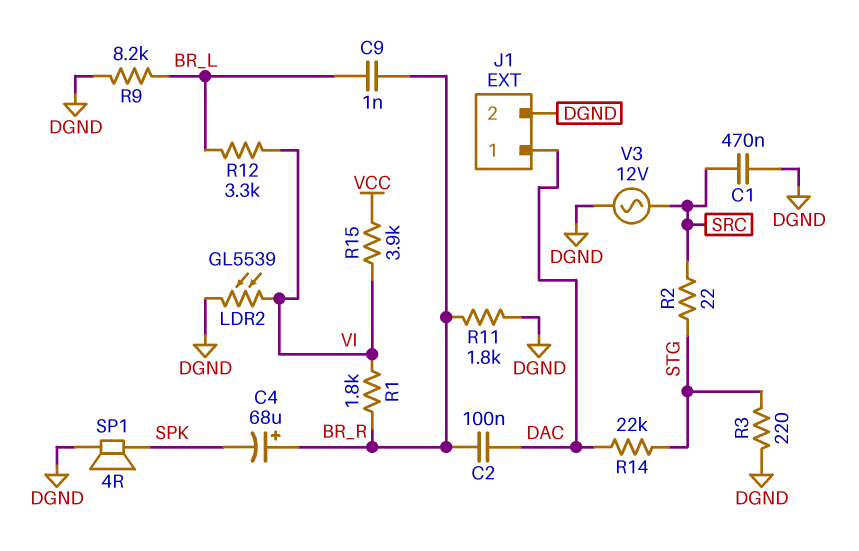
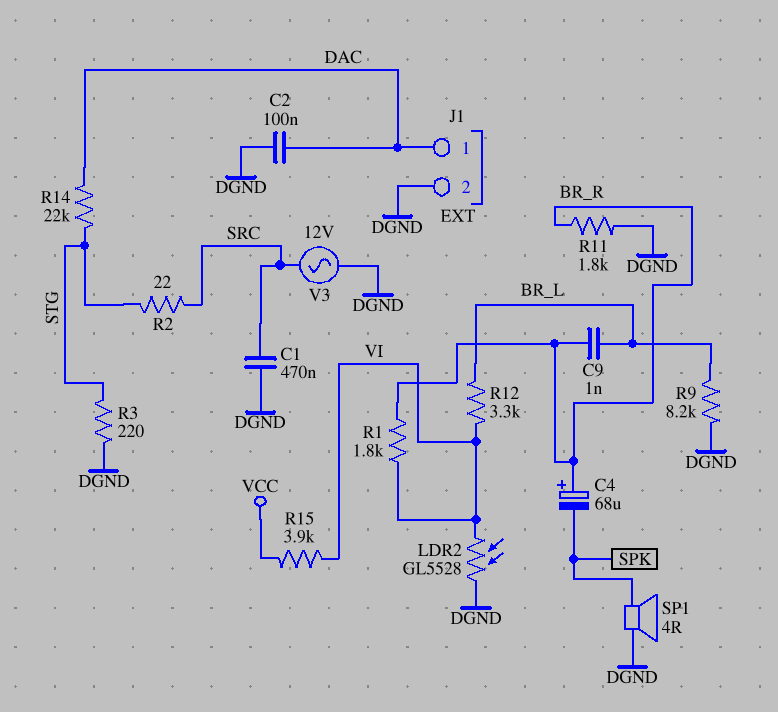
C2: 100nF (BR_R, DAC) -> 100nF (DAC, DGND)
LDR2: GL5539 (DGND, VI) -> GL5528 (DGND, VI)

